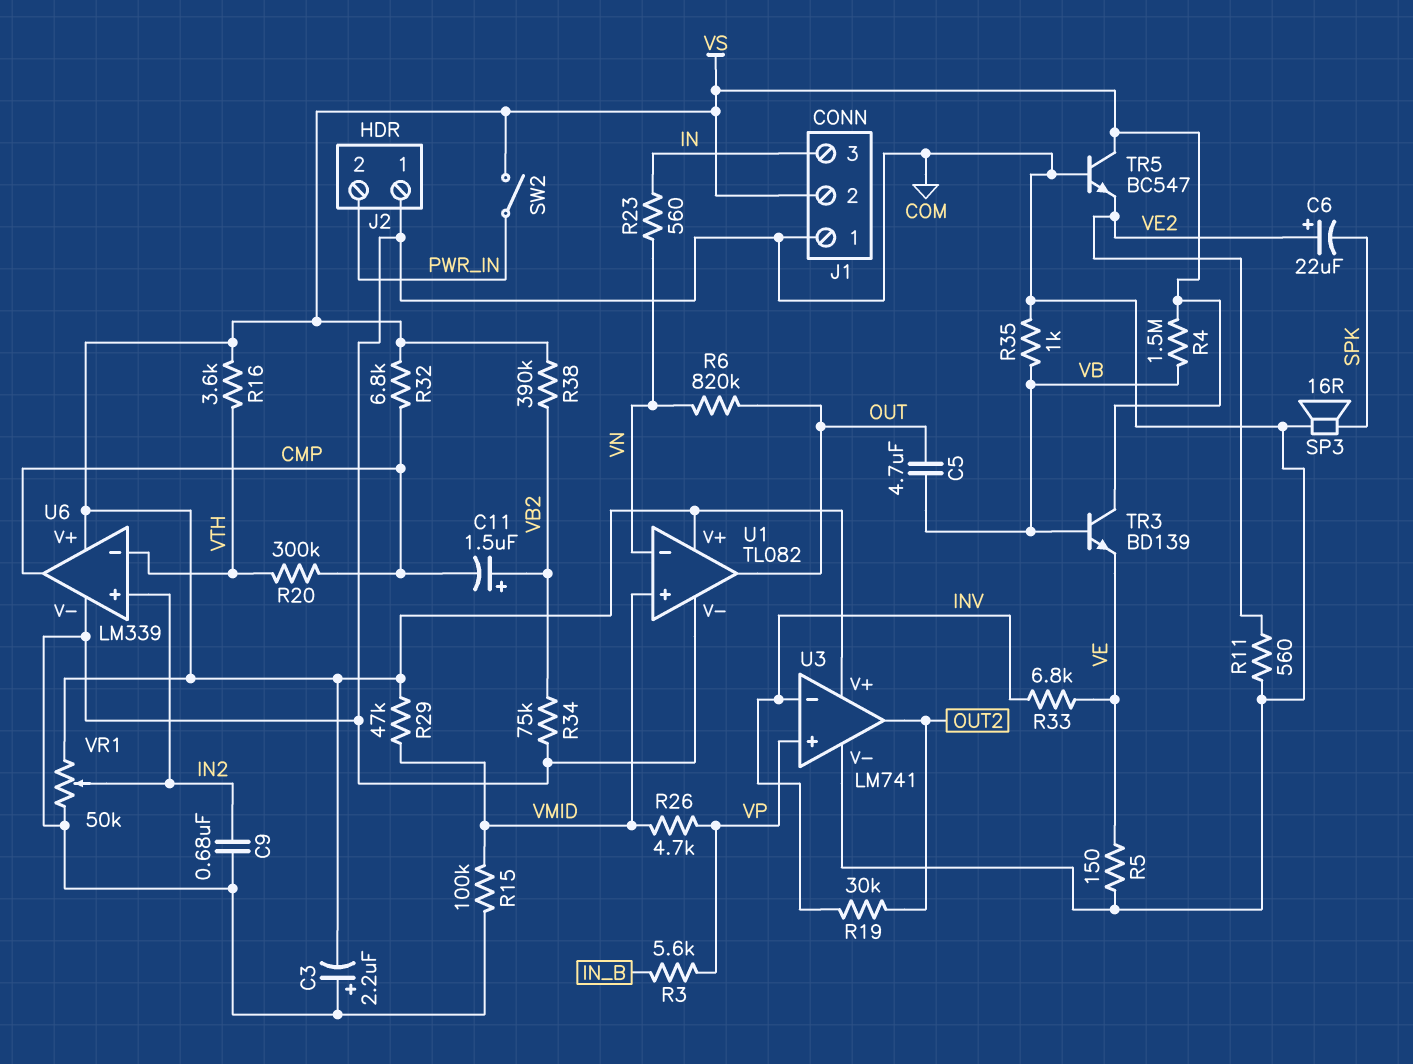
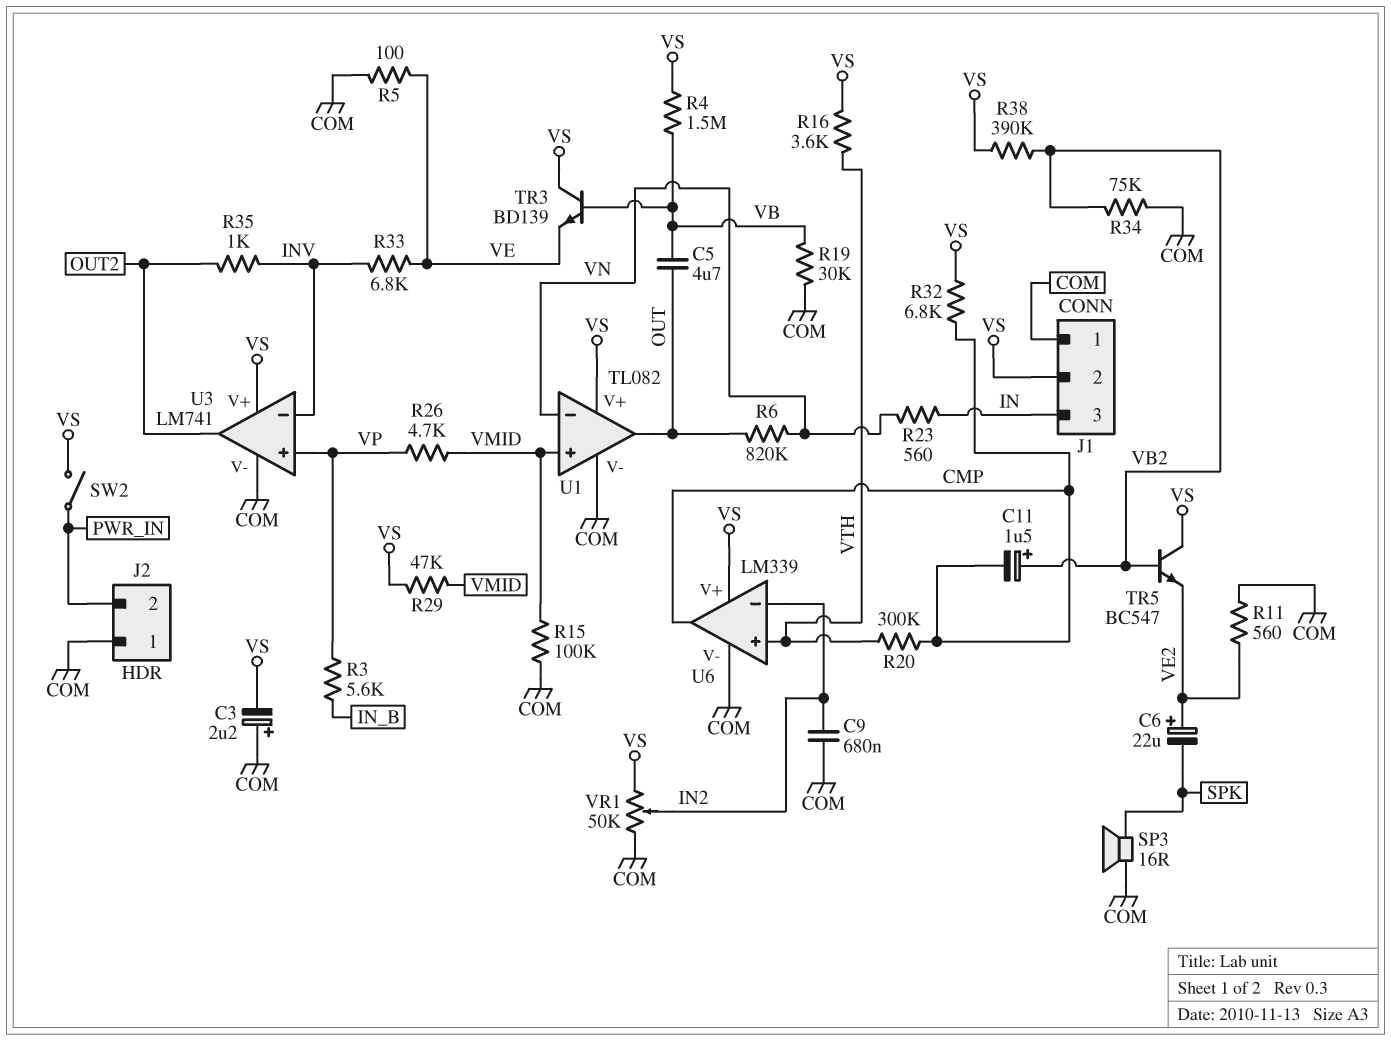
R5: 150 (COM, VE) -> 100 (COM, VE)
R19: 30k (INV, OUT2) -> 30k (COM, VB)
R35: 1k (COM, VB) -> 1k (INV, OUT2)
TR5: NPN BC547 (B COM, C VS, E VE2) -> NPN BC547 (B VB2, C VS, E VE2)
U6 pin in+: IN2 -> VTH
U6 pin in-: VTH -> IN2

